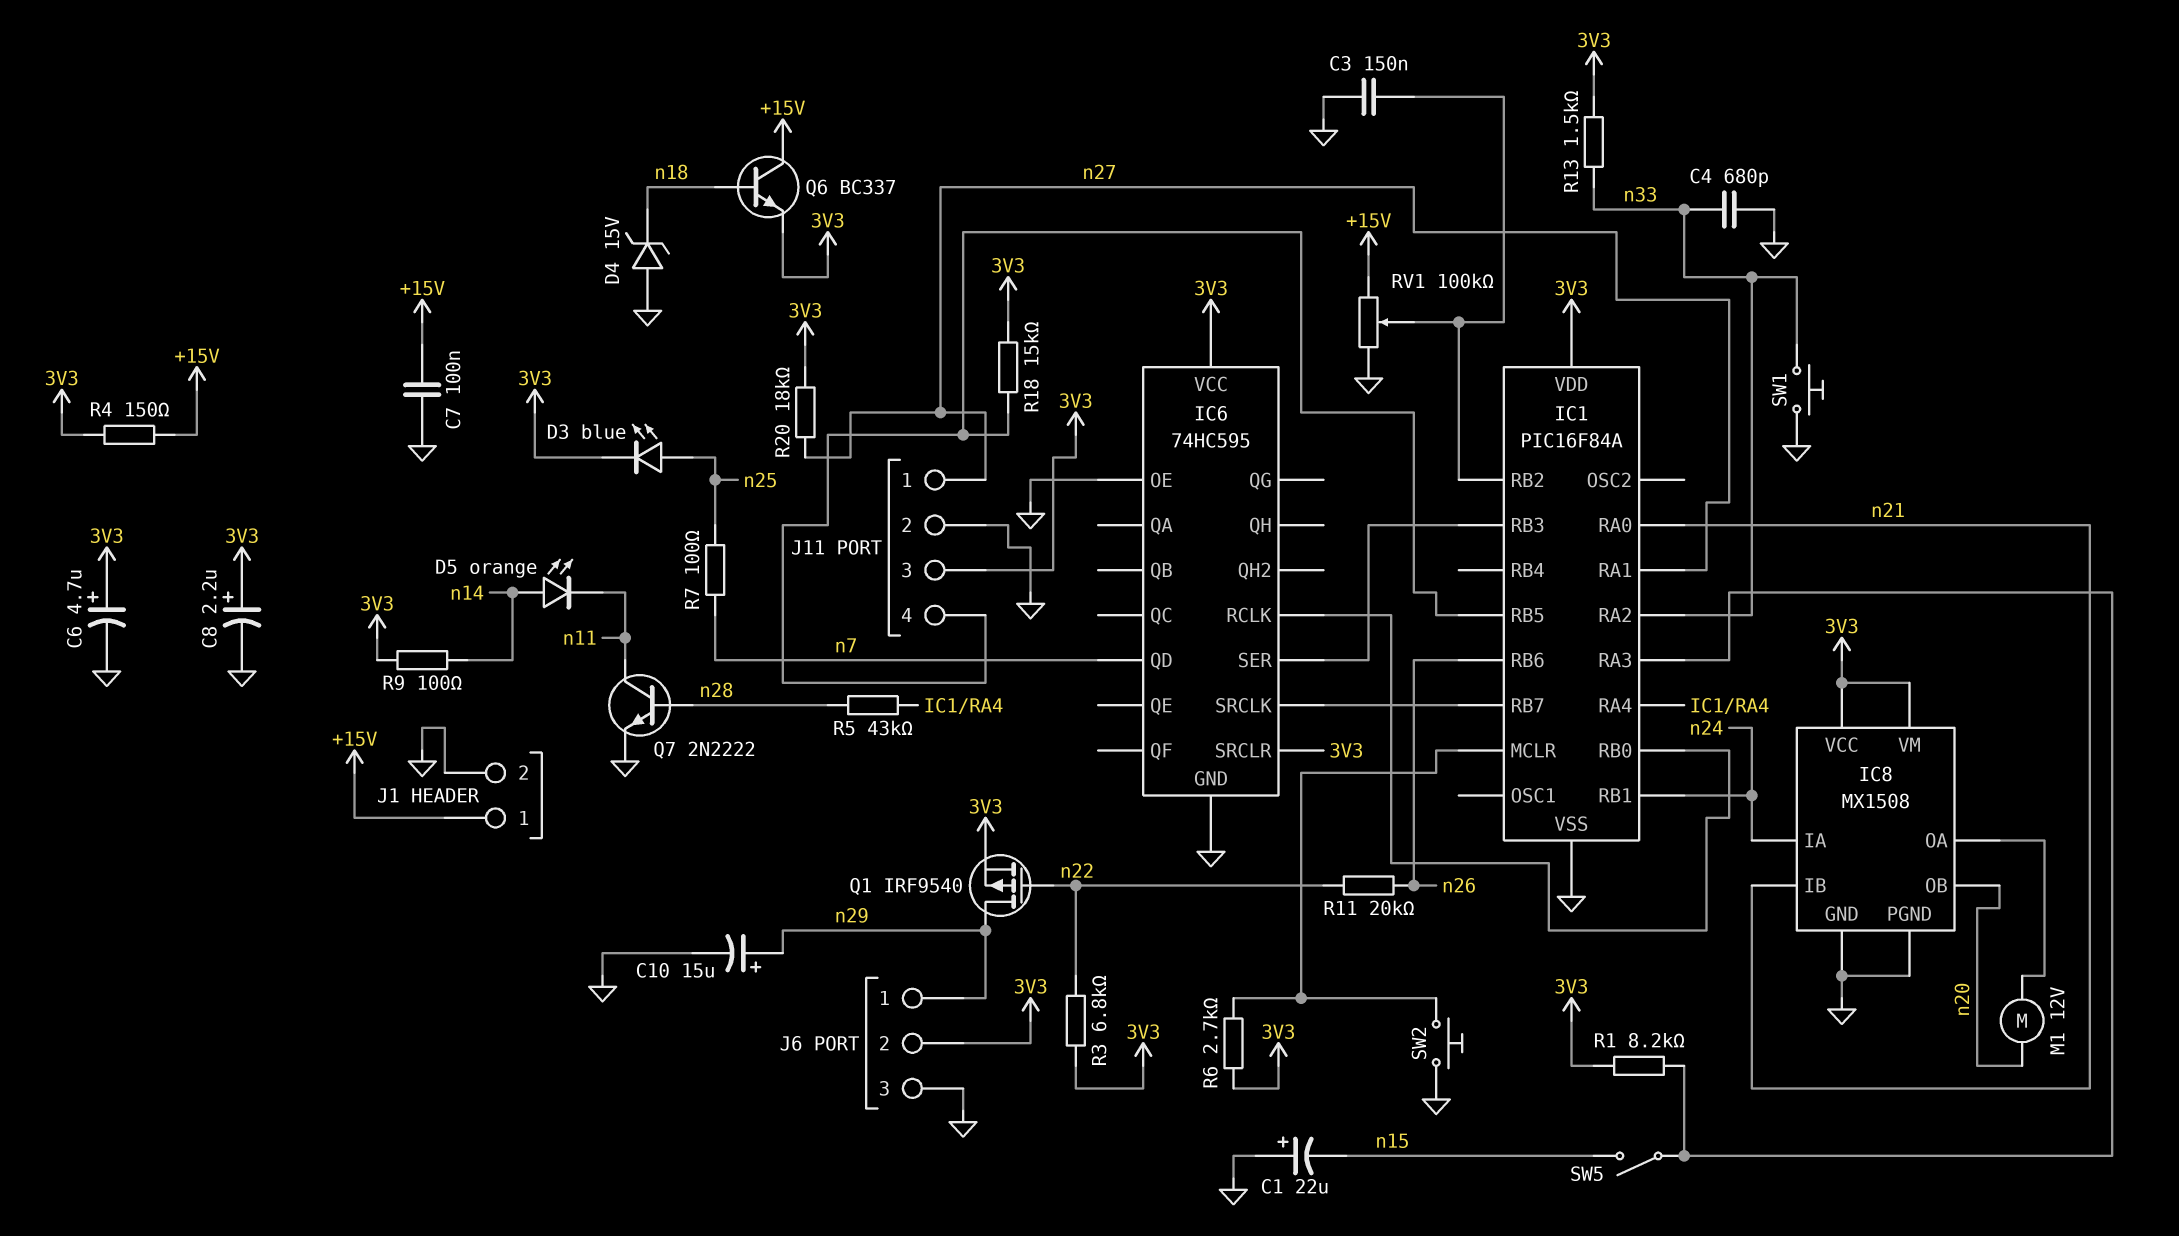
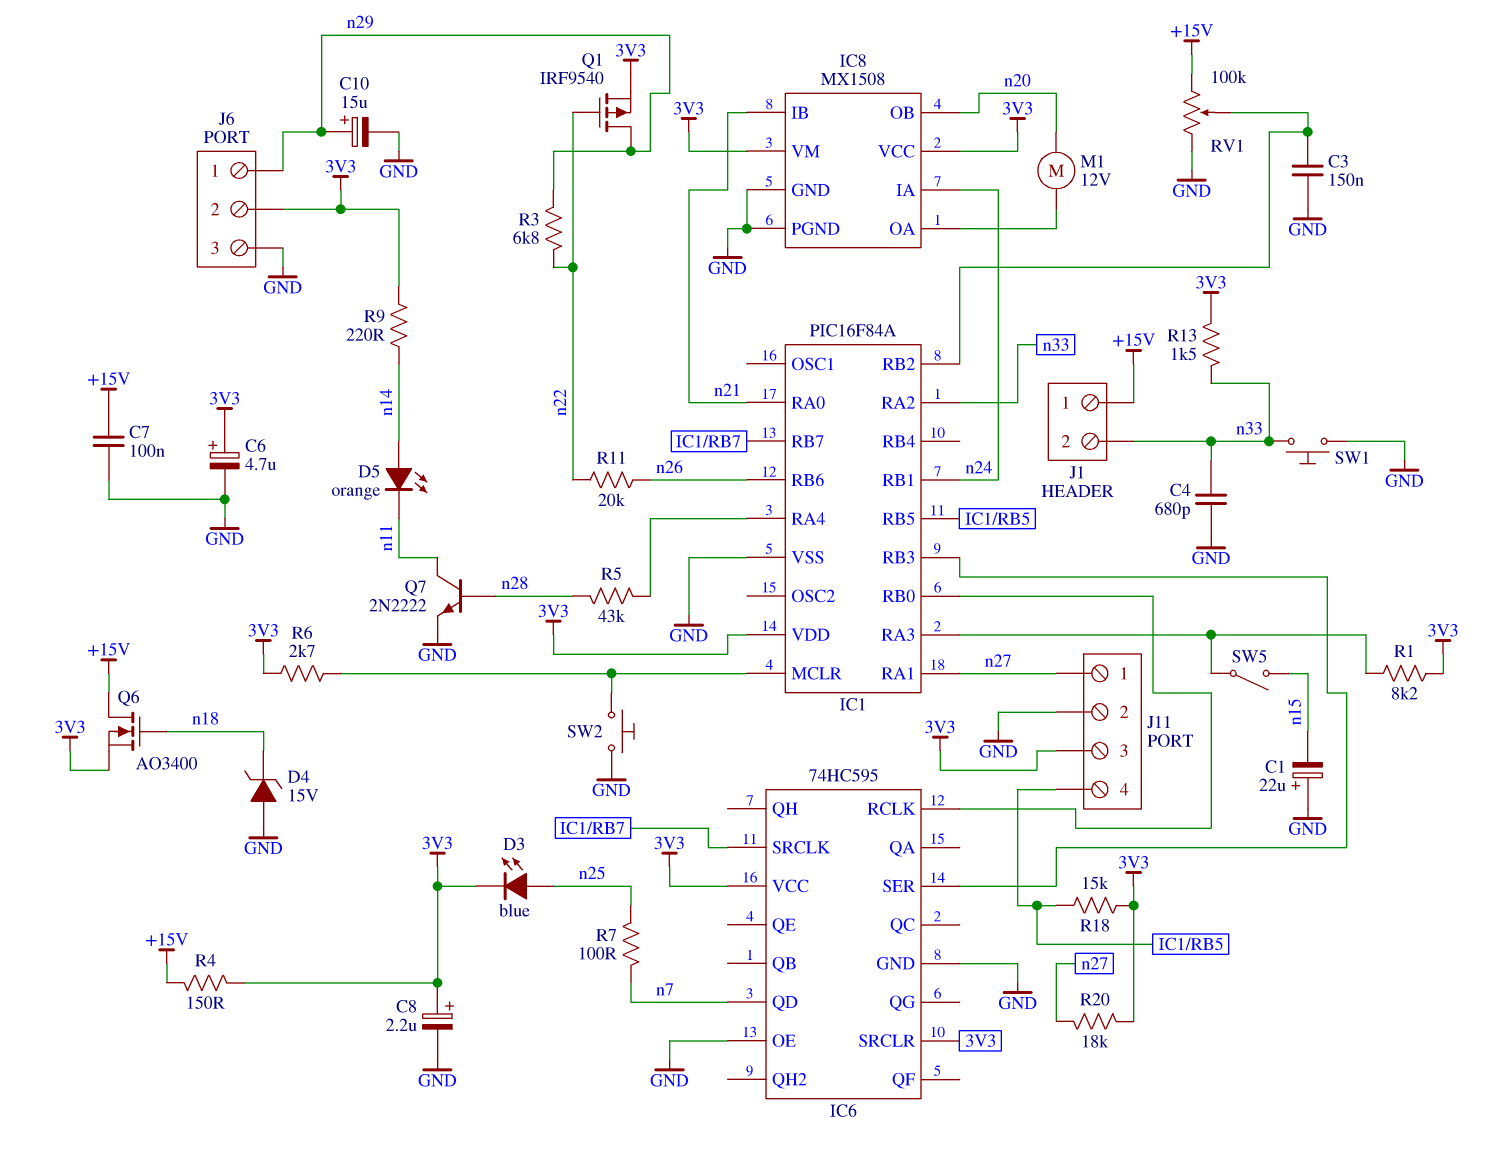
J1 pin 2: GND -> n33
Q6: NPN BC337 (B n18, C +15V, E 3V3) -> NMOS AO3400 (G n18, D +15V, S 3V3)
R3: 6.8k (3V3, n22) -> 6.8k (n22, n29)
R9: 100 (3V3, n14) -> 220 (3V3, n14)

